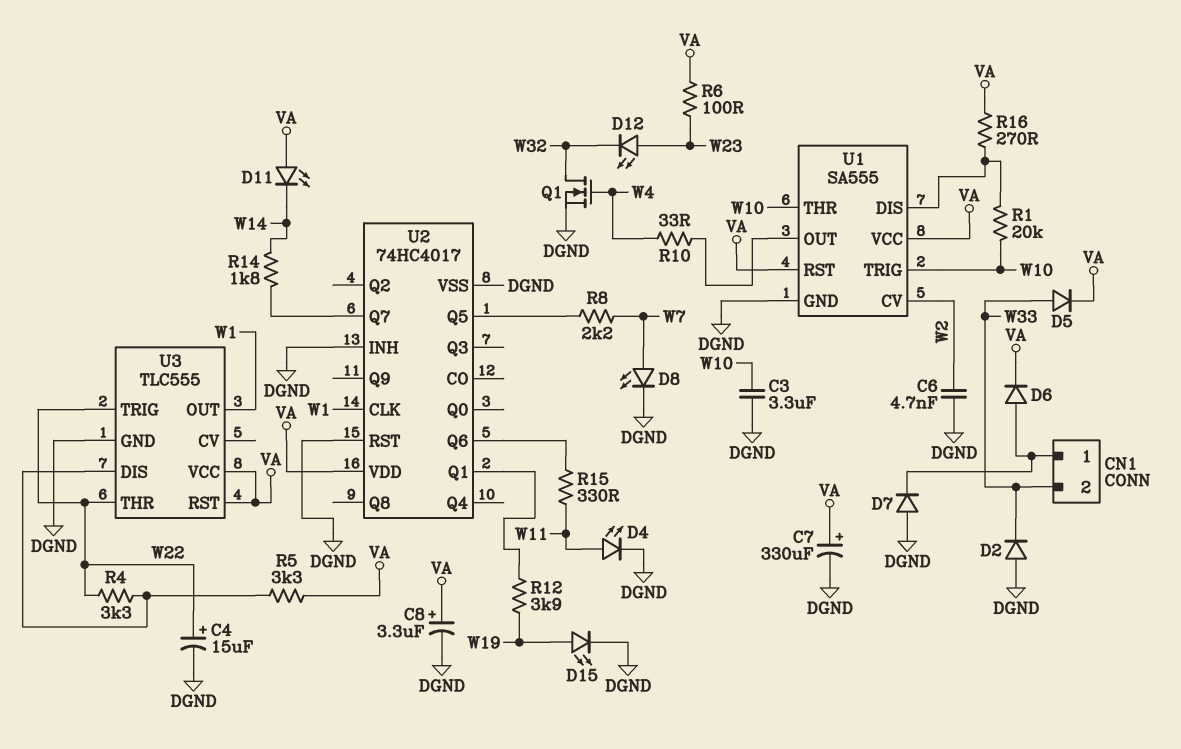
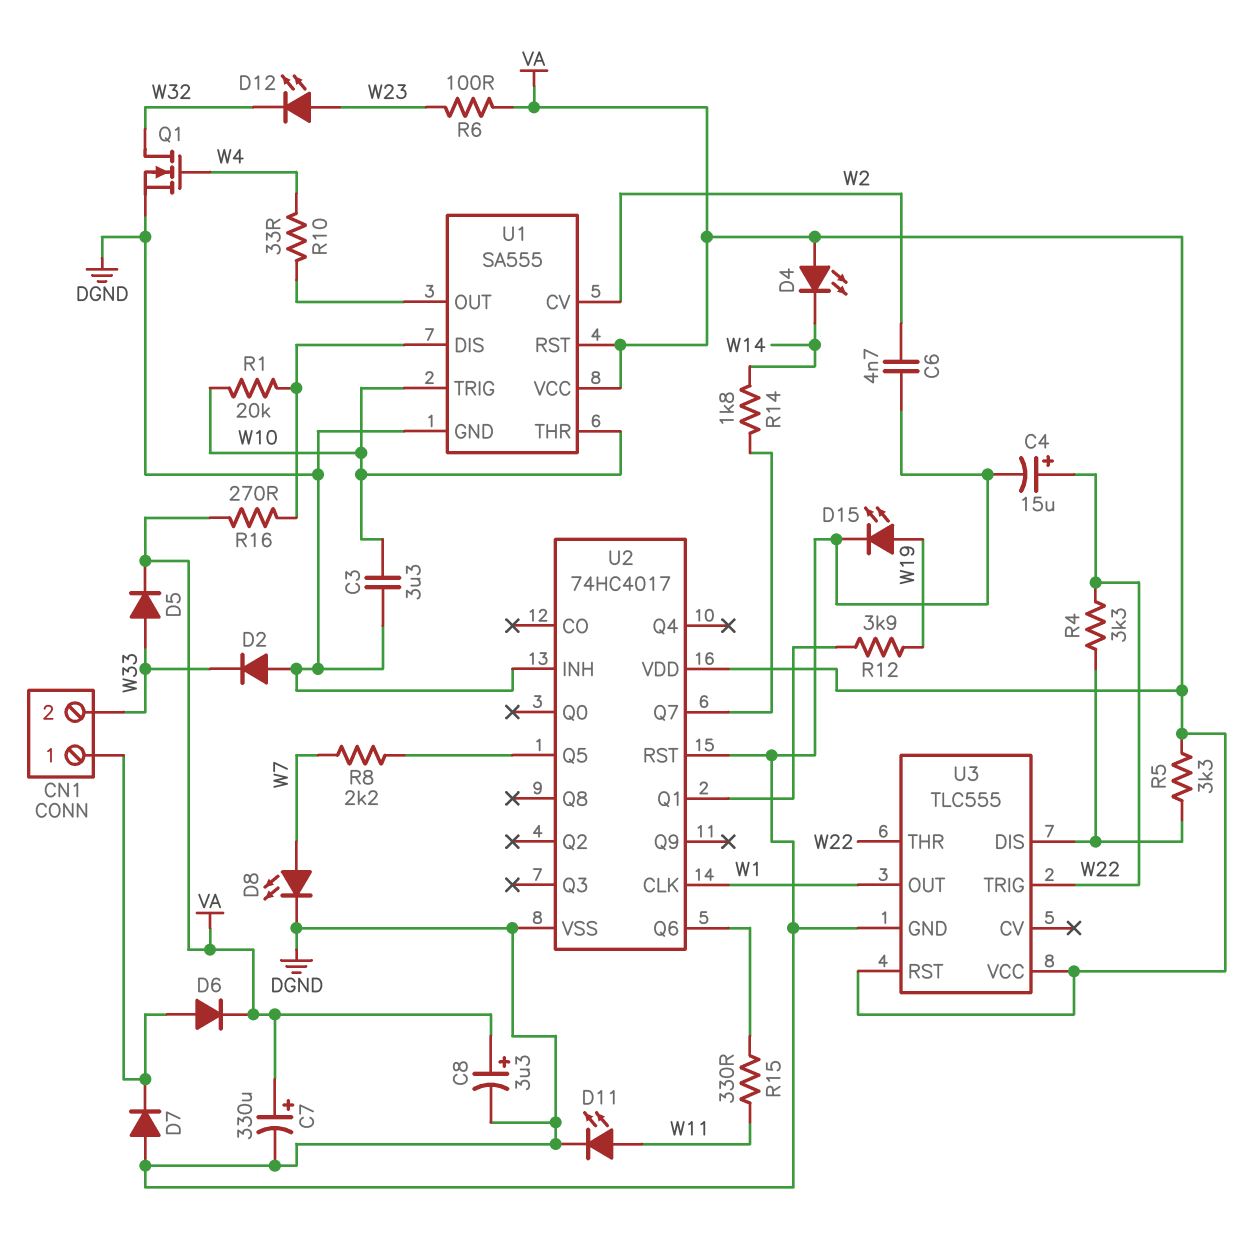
D4: LED (A W11, K DGND) -> LED (A VA, K W14)
D11: LED (A VA, K W14) -> LED (A W11, K DGND)

